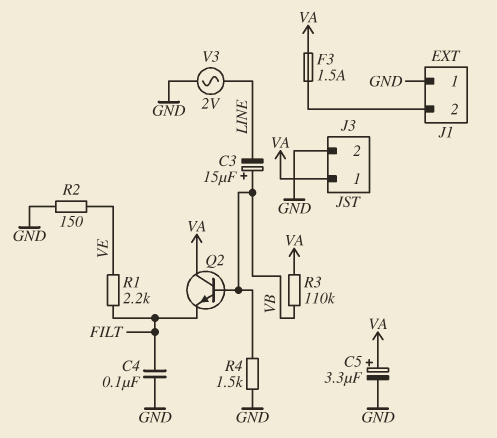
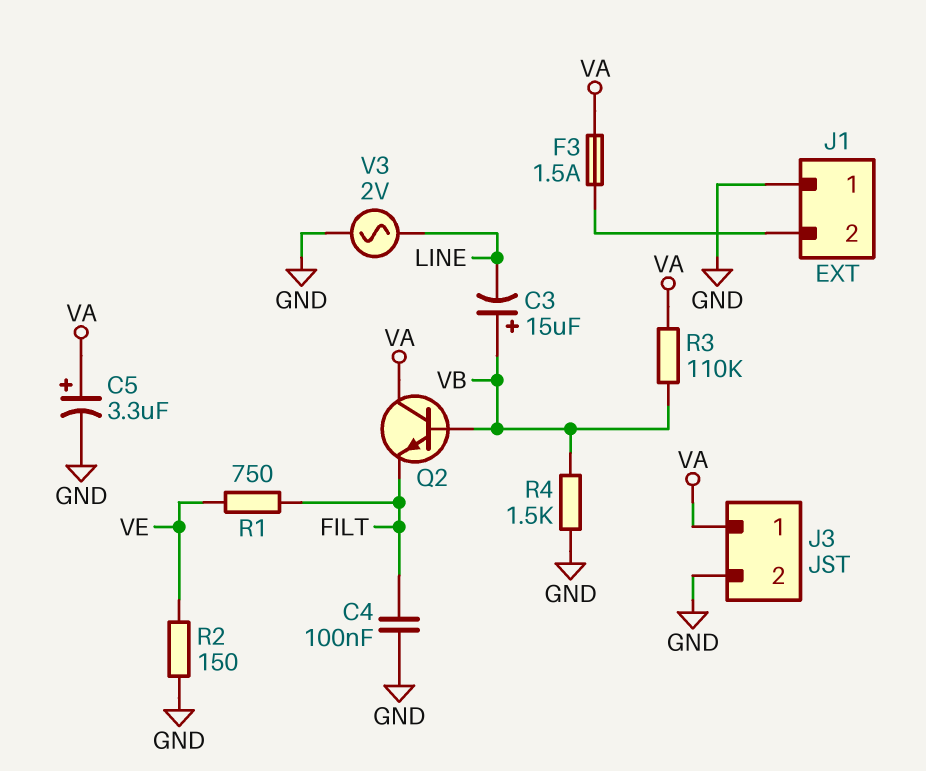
R1: 2.2k (FILT, VE) -> 750 (FILT, VE)

